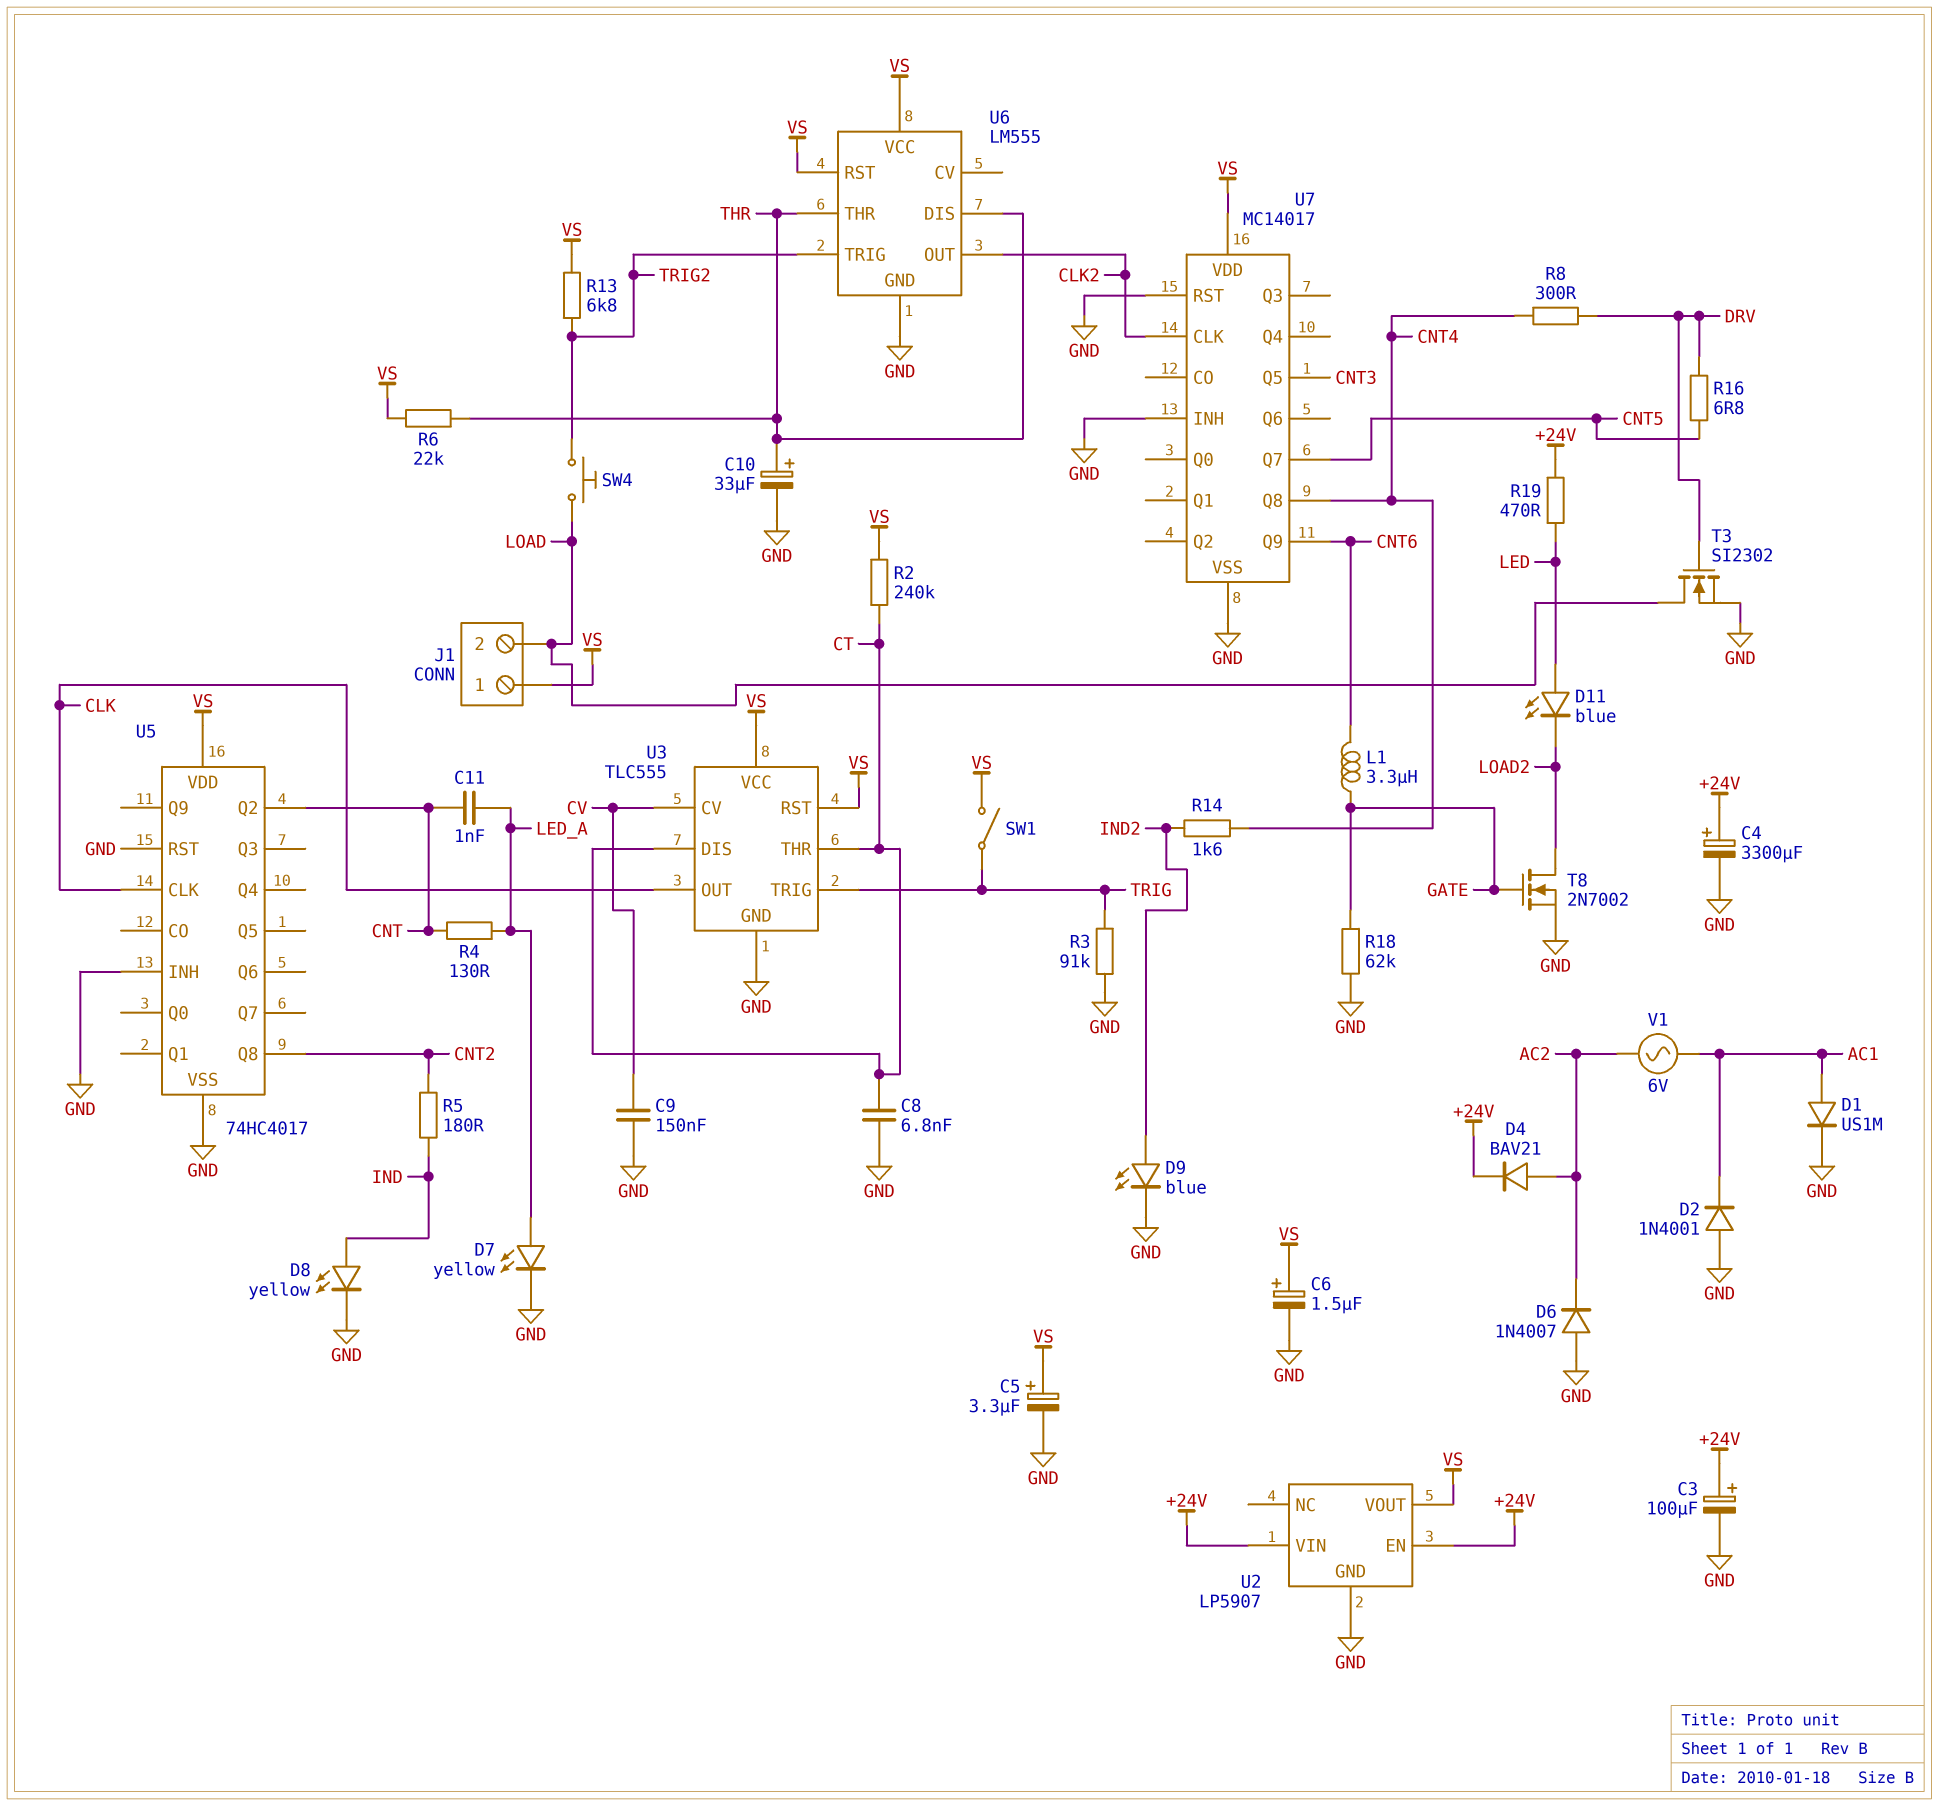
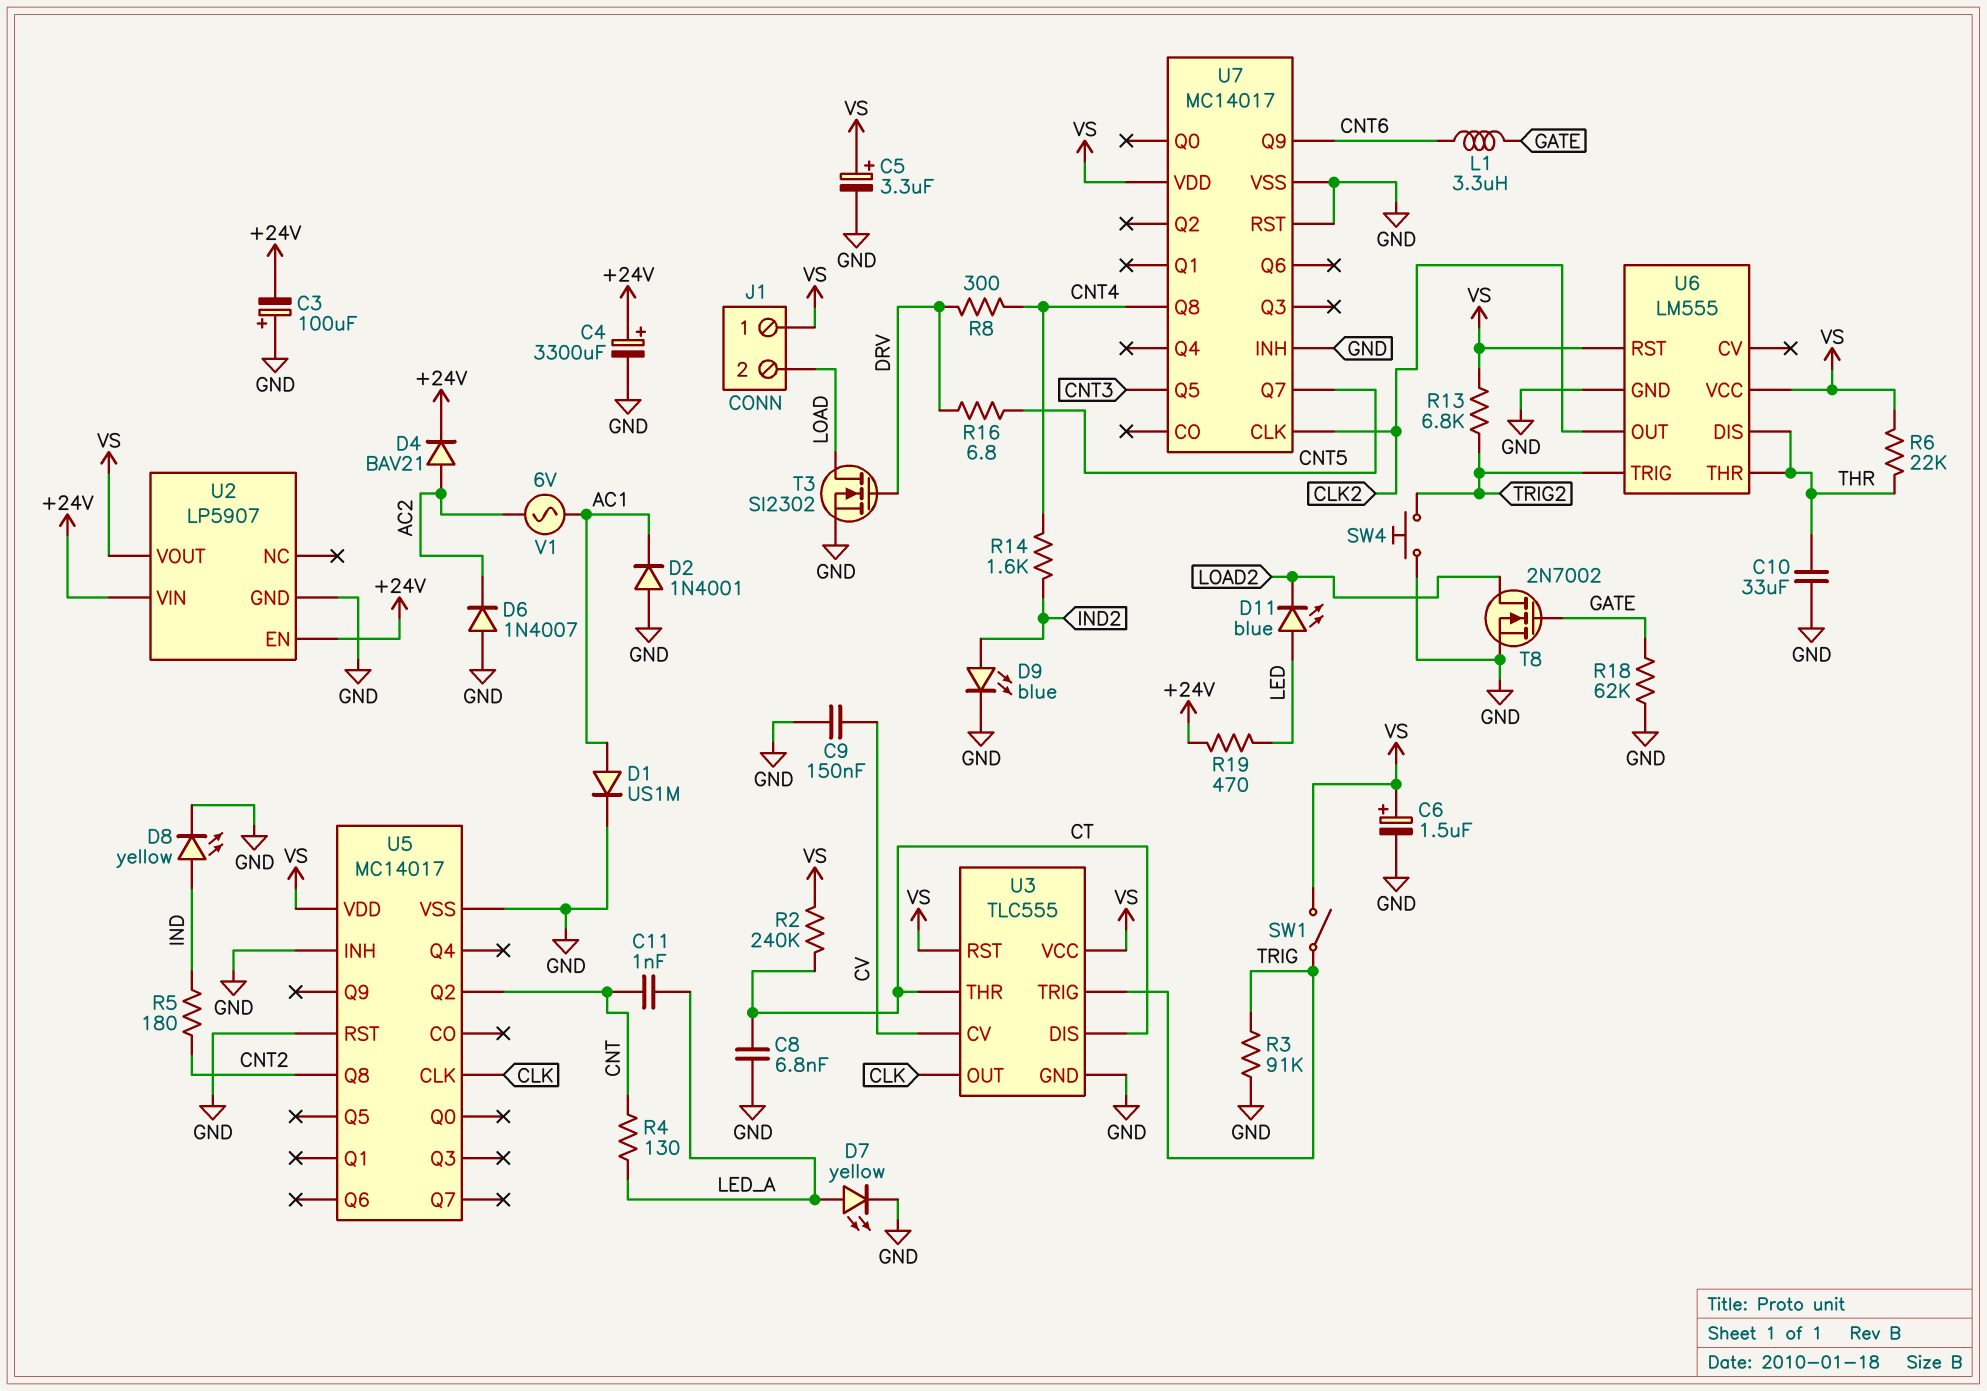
C3: 100uF (plus +24V, minus GND) -> 100uF (plus GND, minus +24V)
C10: 33uF (plus THR, minus GND) -> 33uF (GND, THR)
SW4: button (LOAD, TRIG2) -> button (GND, TRIG2)
U5: 74HC4017 -> MC14017

